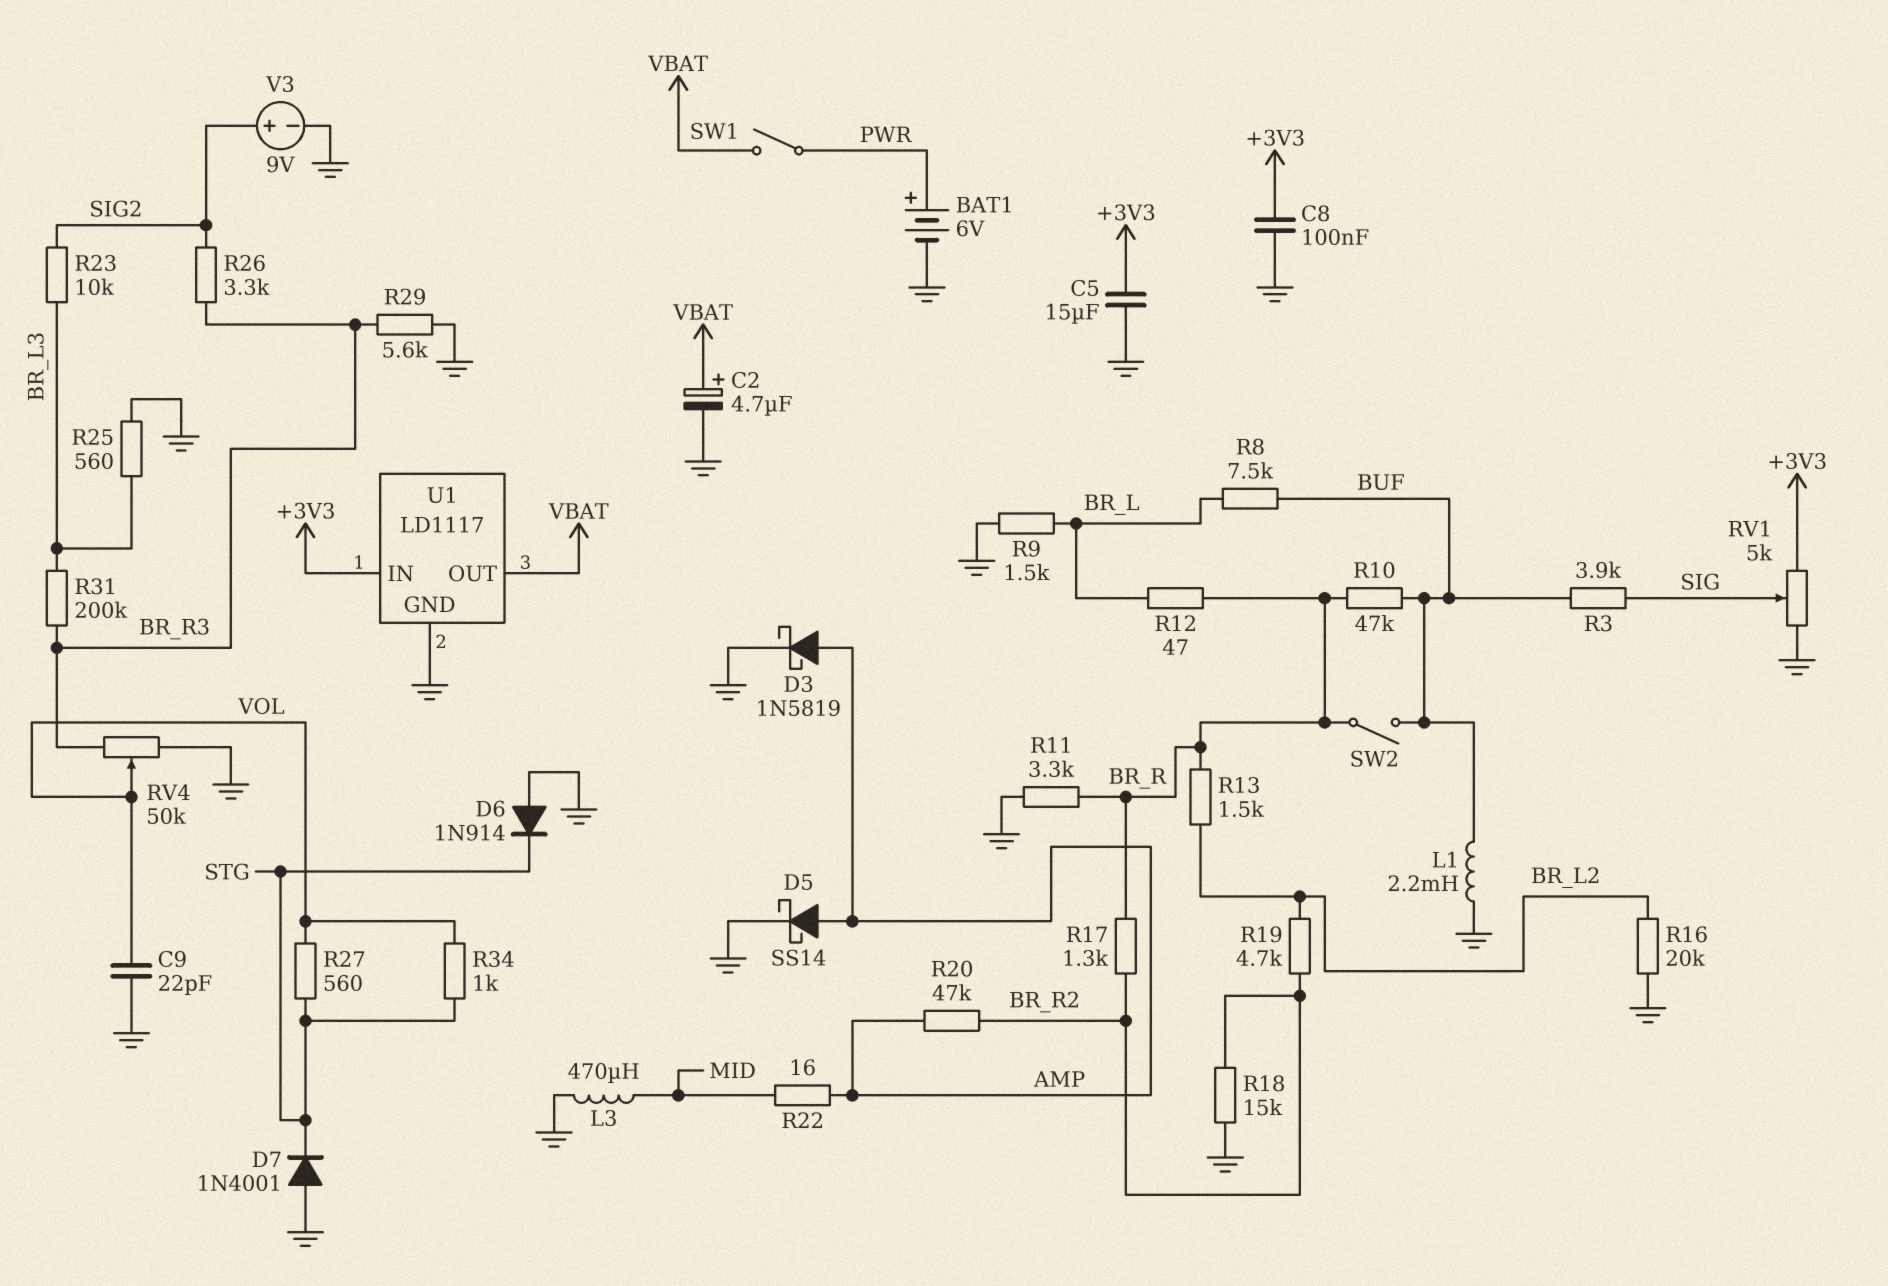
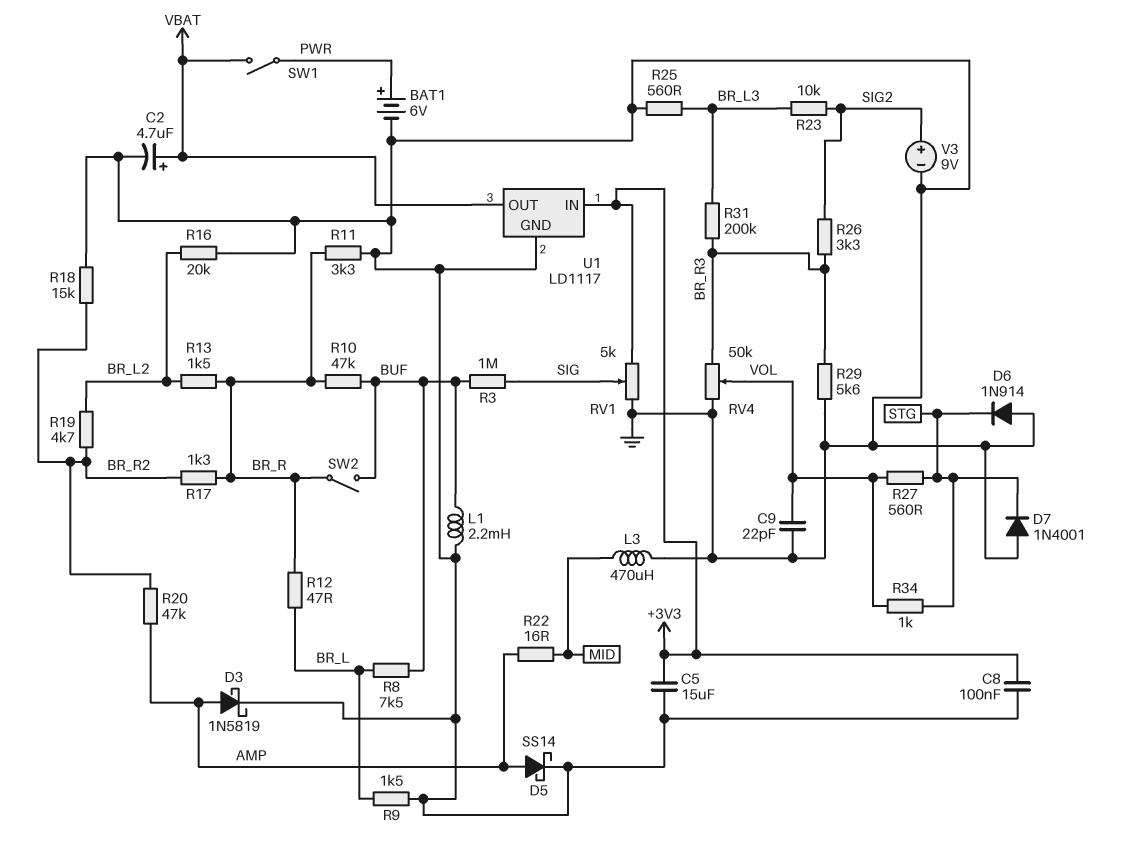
R3: 3.9k (BUF, SIG) -> 1M (BUF, SIG)

